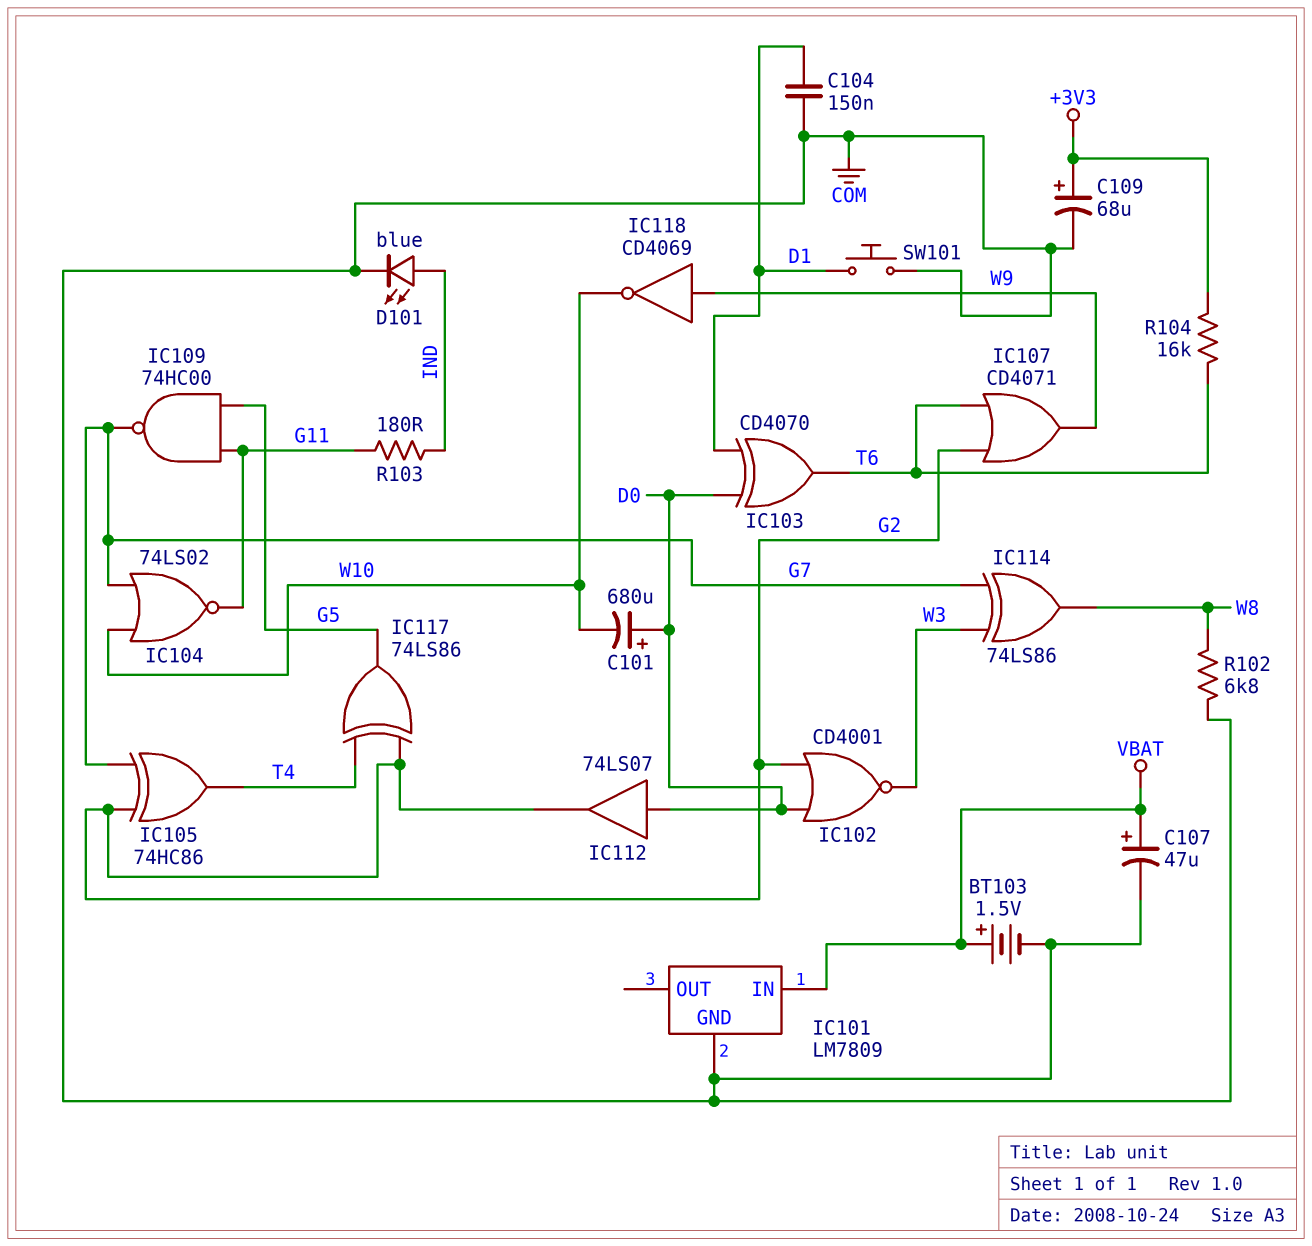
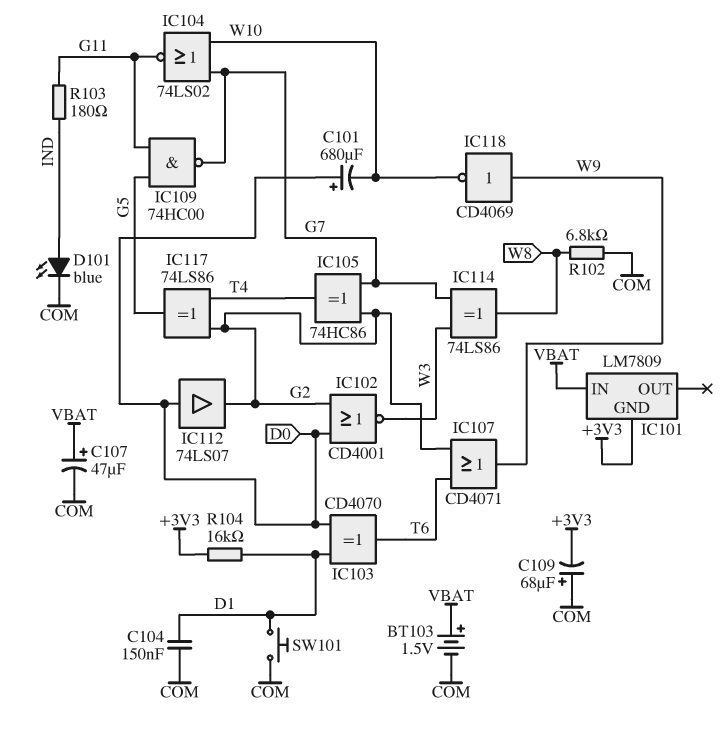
C109: 68uF (plus +3V3, minus COM) -> 68uF (plus COM, minus +3V3)
IC101 pin GND: COM -> +3V3
R104: 16k (+3V3, T6) -> 16k (+3V3, D1)

